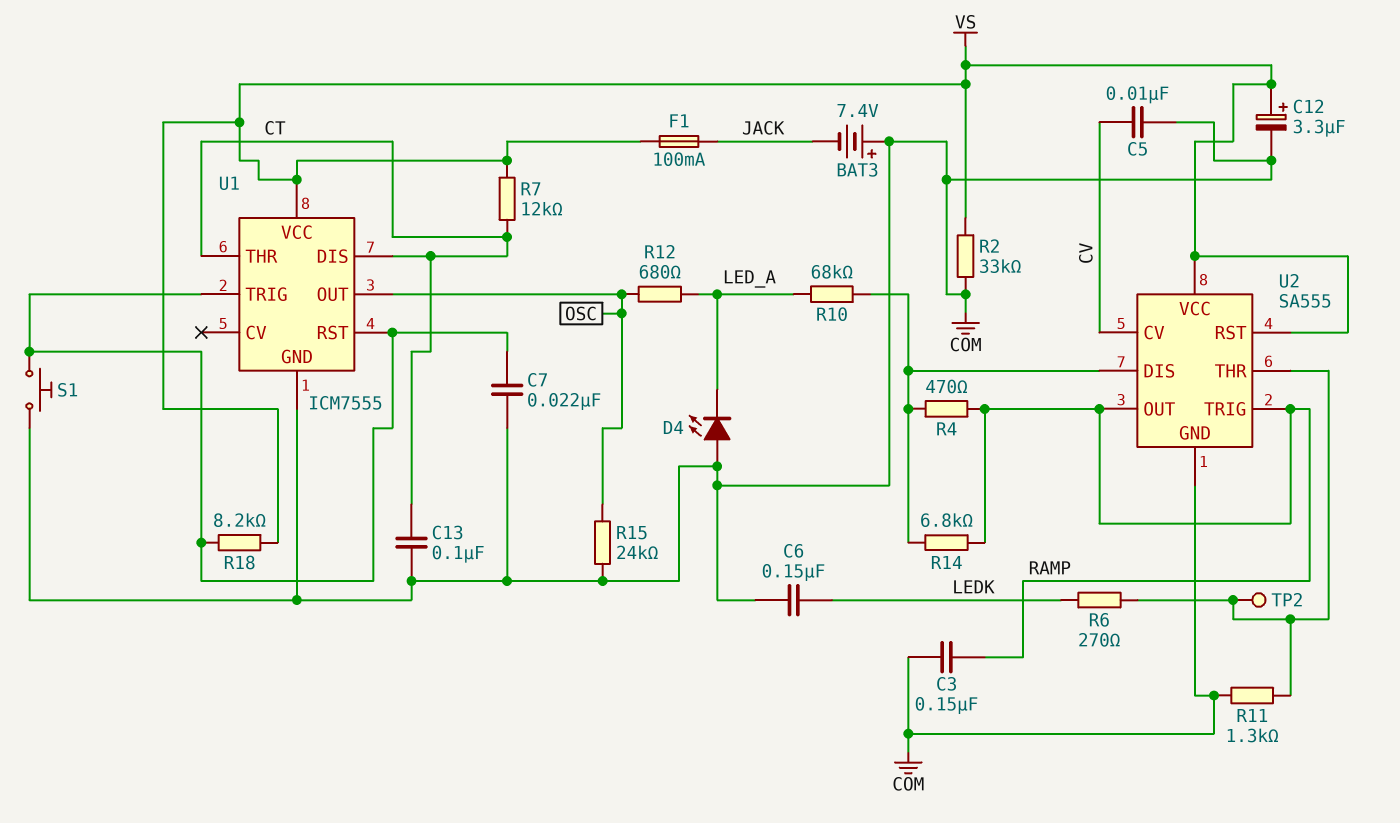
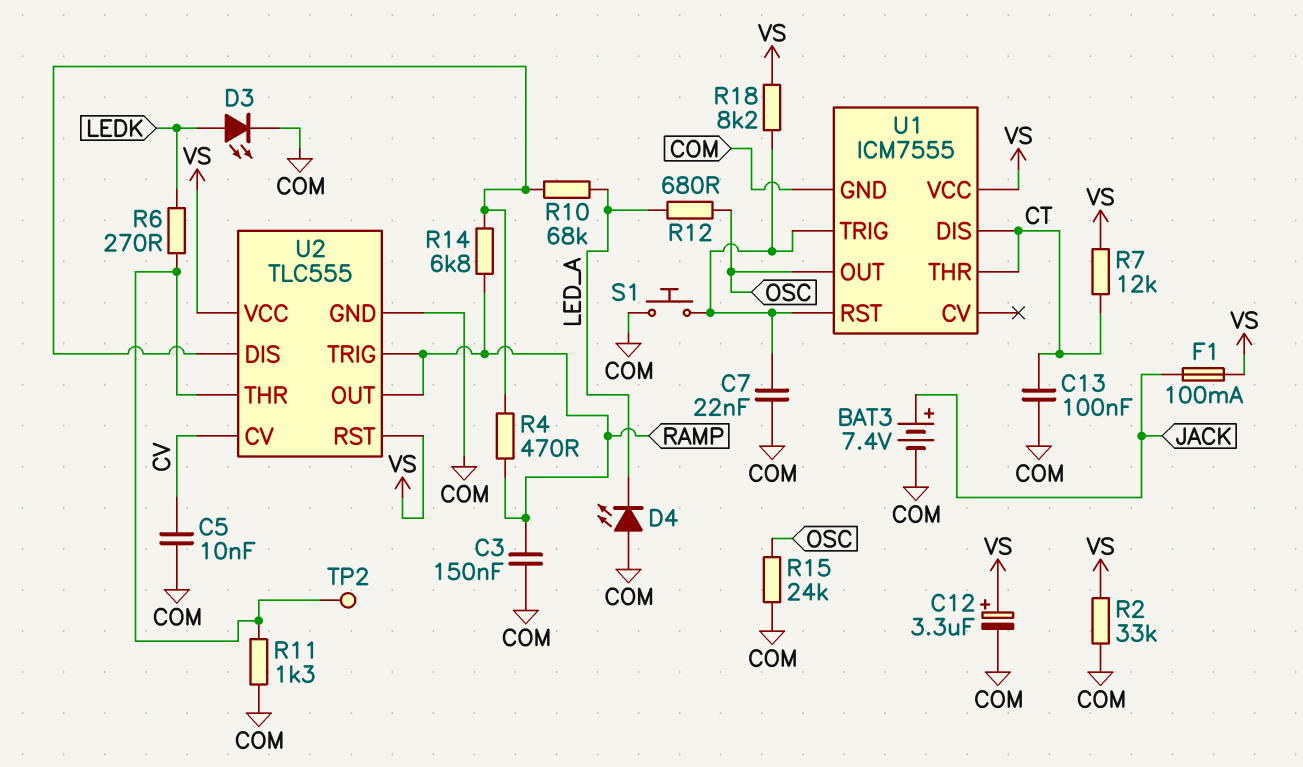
BAT3: 7.4V (plus COM, minus JACK) -> 7.4V (plus JACK, minus COM)
C6: 150nF (COM, LEDK) -> none
D3: none -> LED (A LEDK, K COM)
U2: SA555 -> TLC555

